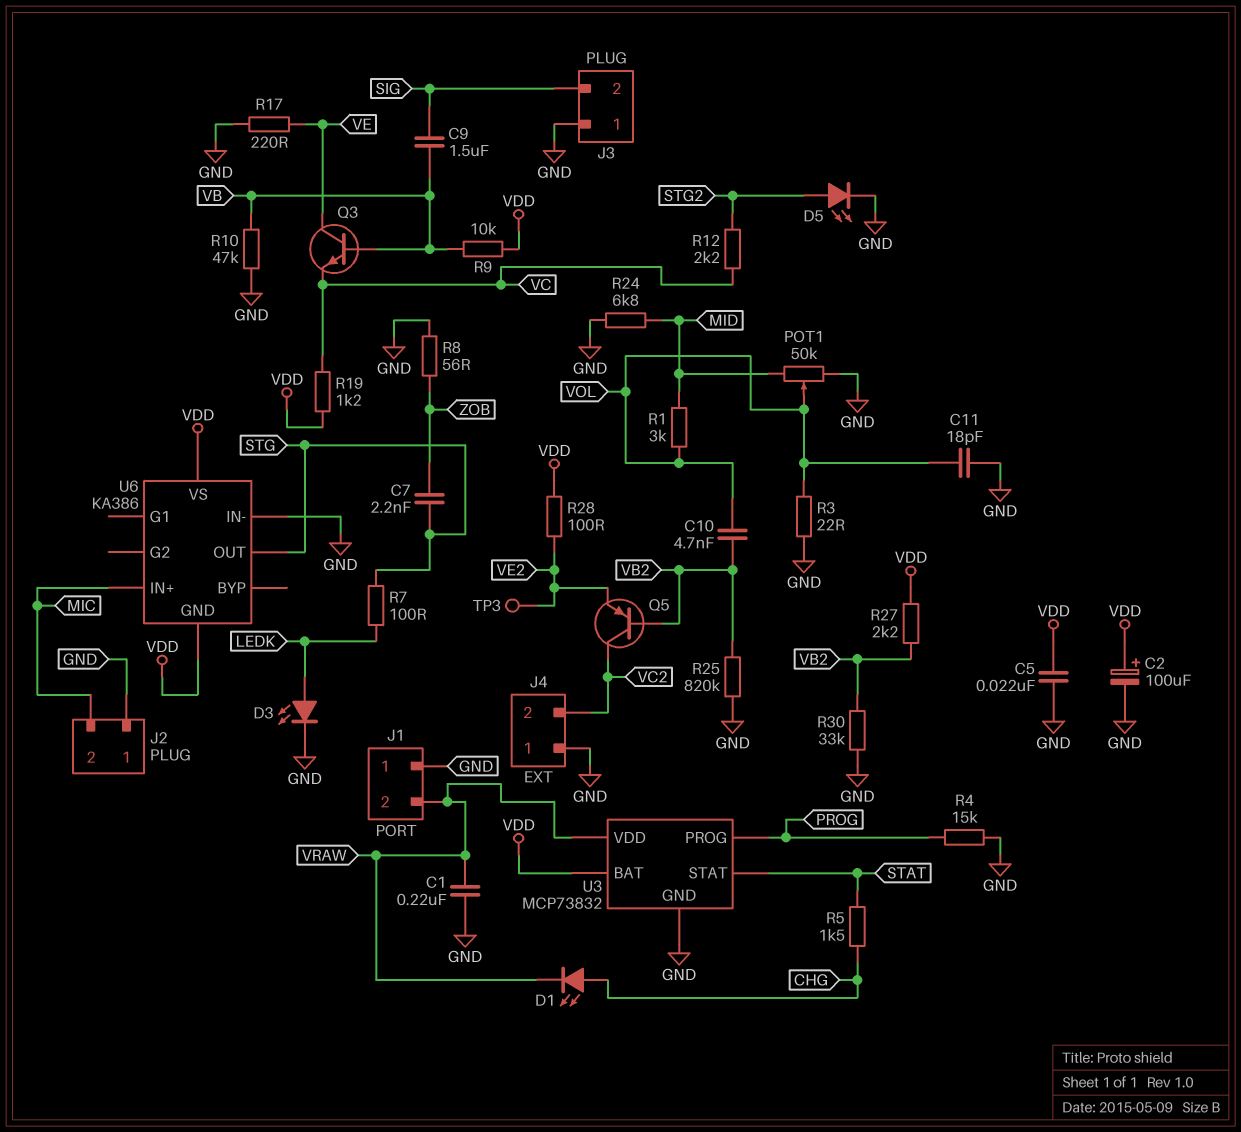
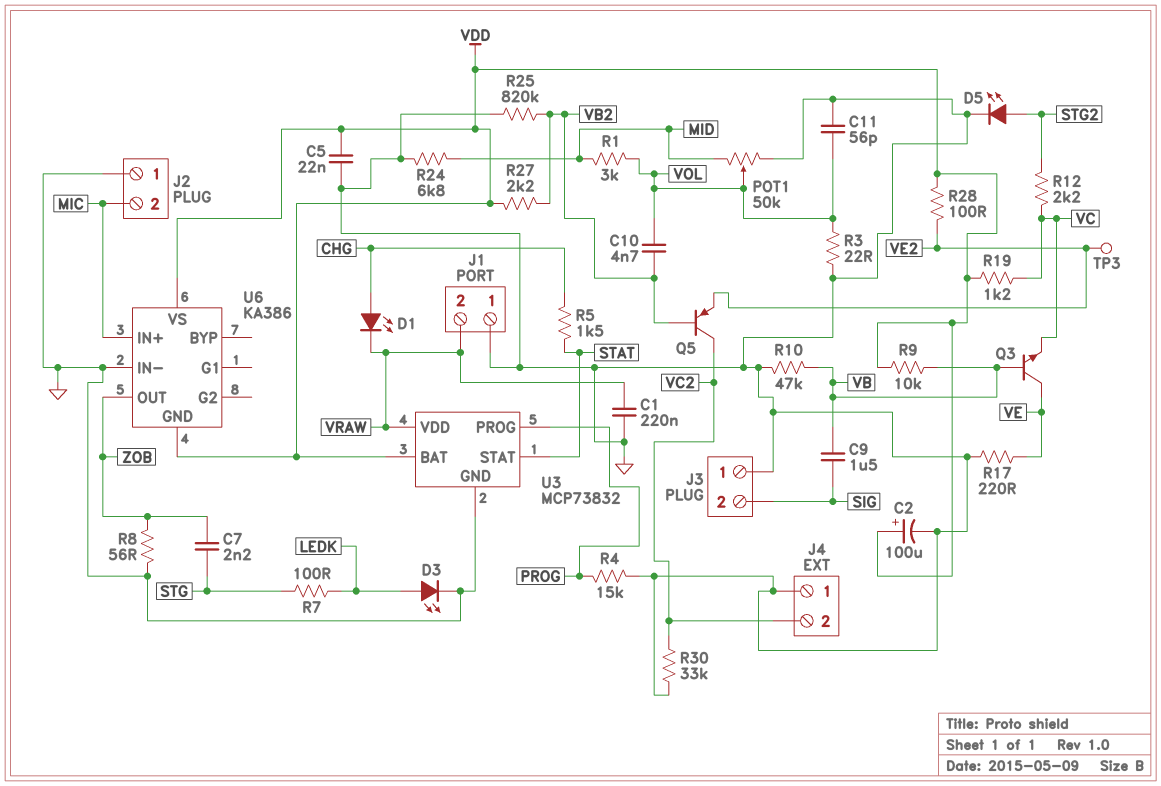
C11: 18pF (GND, VOL) -> 56pF (GND, VOL)
R30: 33k (GND, VB2) -> 33k (GND, VC2)
U6 pin OUT: STG -> ZOB

